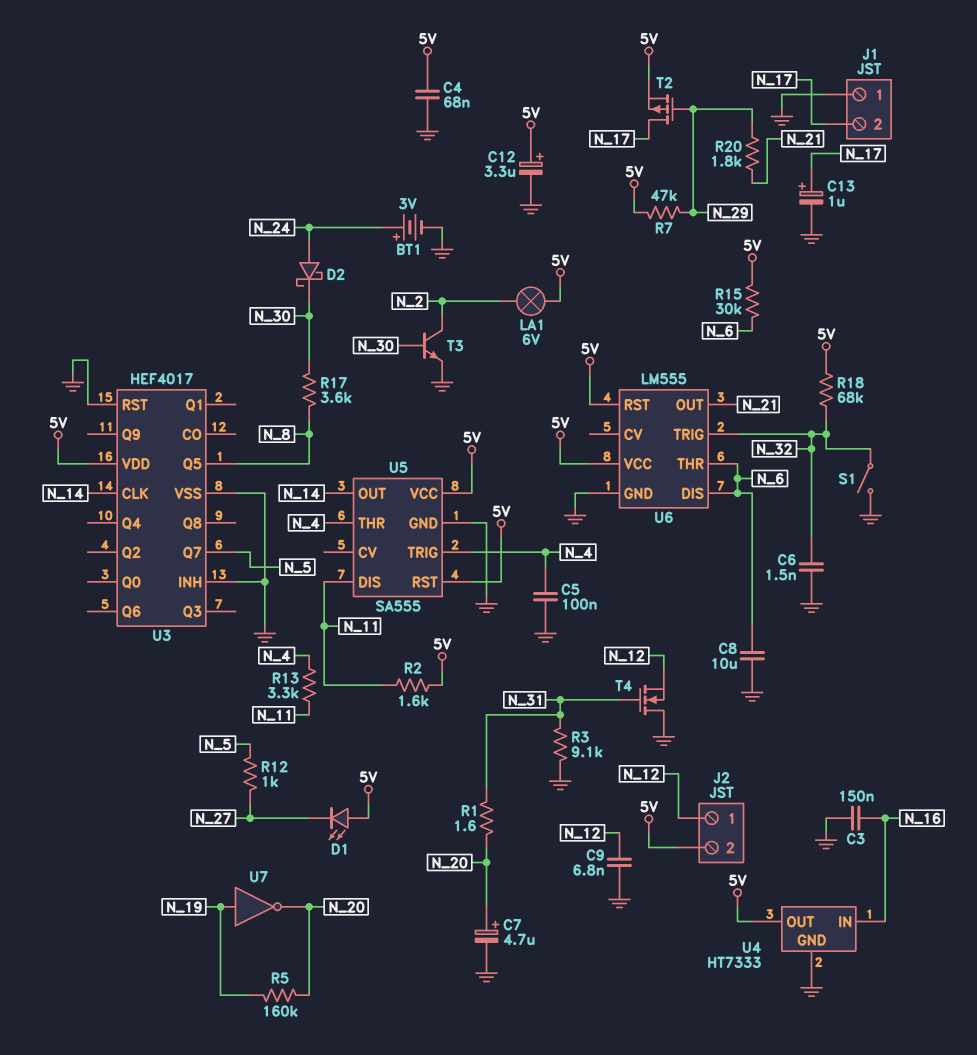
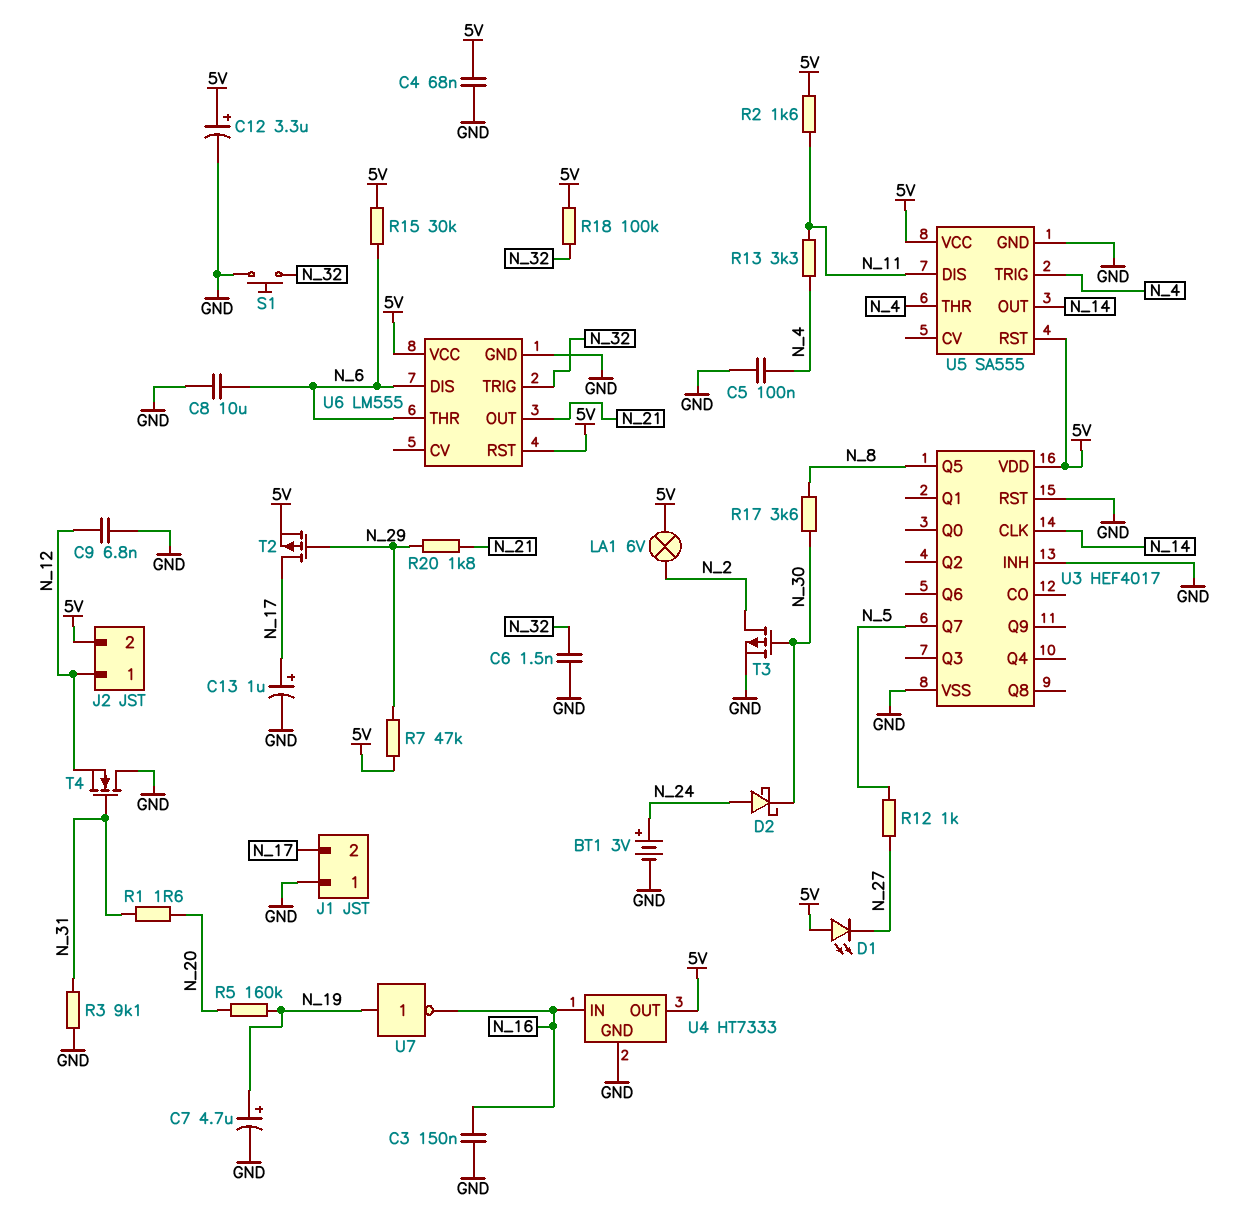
C7: 4.7uF (plus N_20, minus GND) -> 4.7uF (plus N_19, minus GND)
R18: 68k (5V, N_32) -> 100k (5V, N_32)
S1: switch (GND, N_32) -> button (GND, N_32)
T3: NPN (B N_30, C N_2, E GND) -> PMOS (G N_30, D N_2, S GND)
U7: NOT (in N_19, out N_20) -> NOT (in N_19, out N_16)

